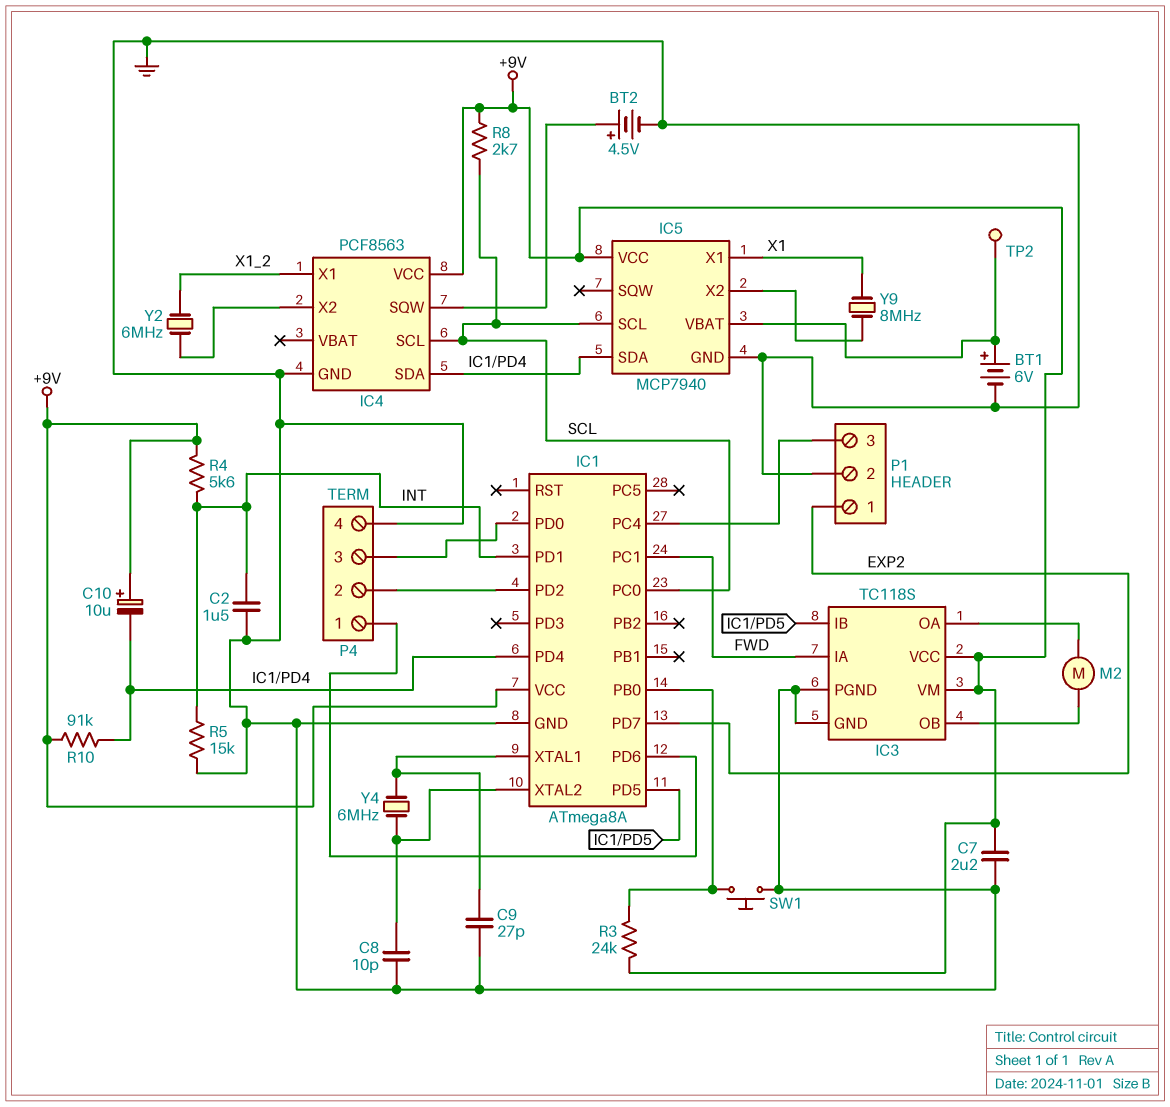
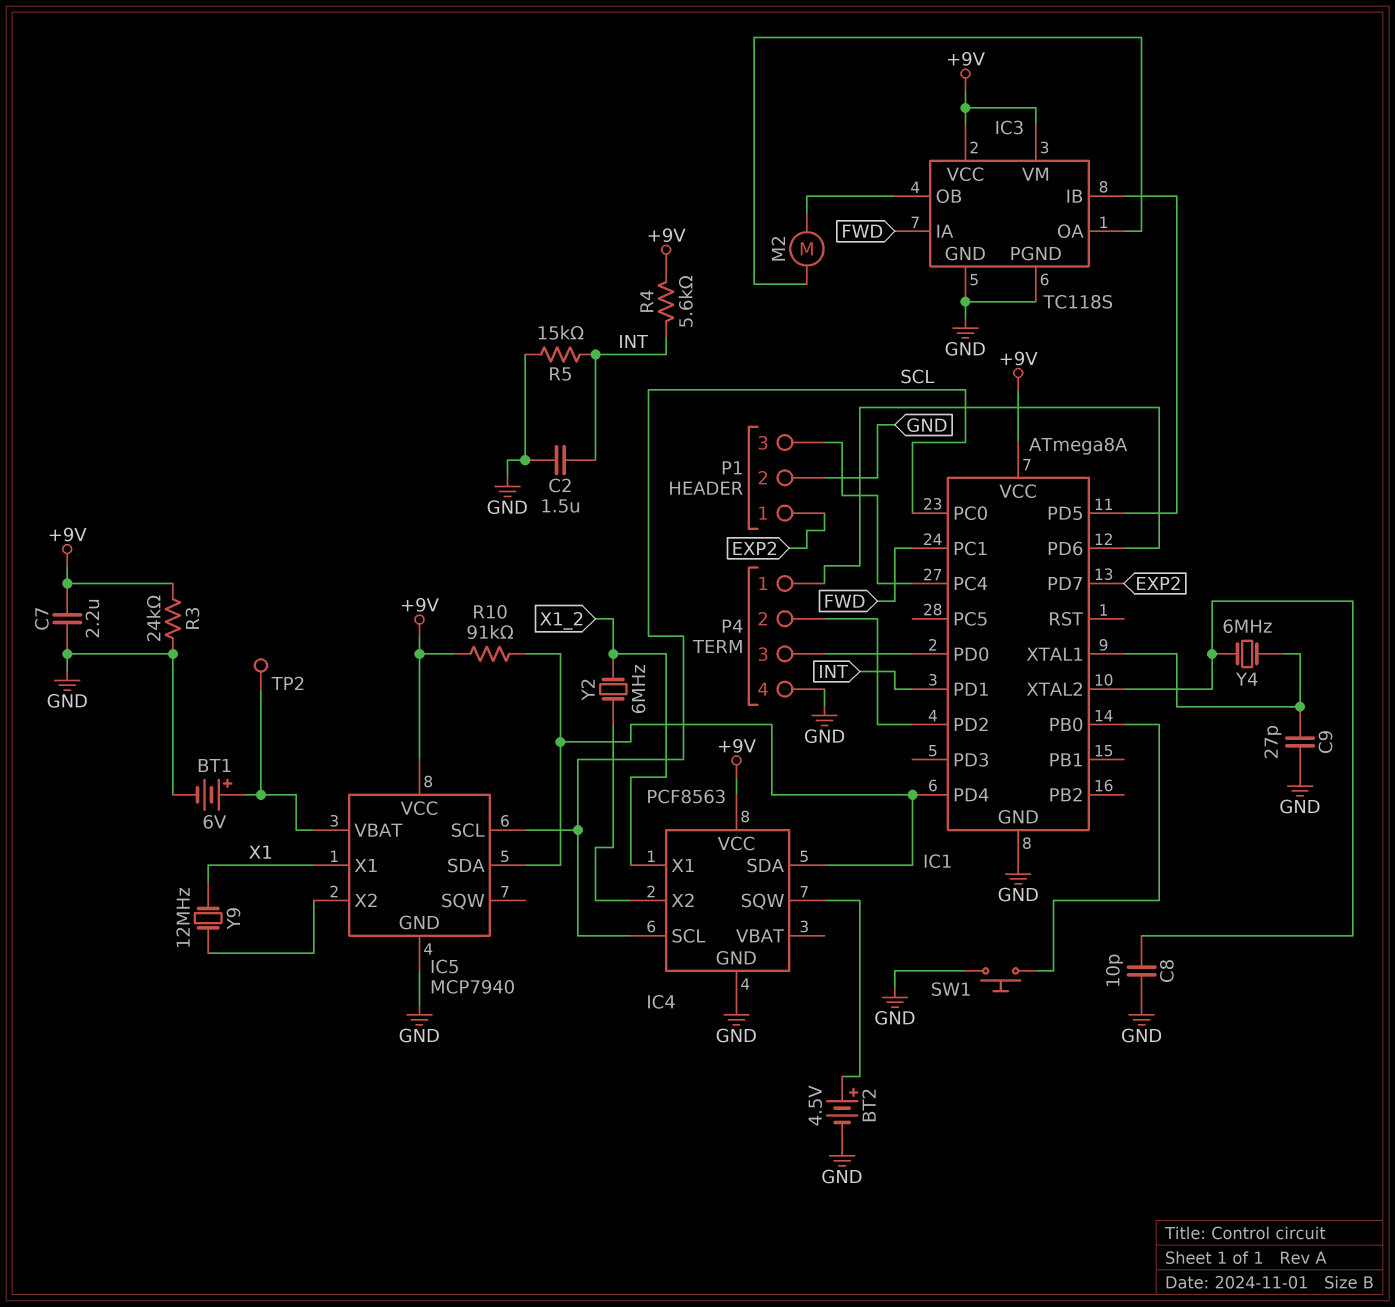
C10: 10uF (plus +9V, minus IC1/PD4) -> none
R3: 24k (+9V, IC1/PB0) -> 24k (+9V, GND)
R8: 2.7k (+9V, SCL) -> none
Y9: 8MHz (IC5/X2, X1) -> 12MHz (IC5/X2, X1)

